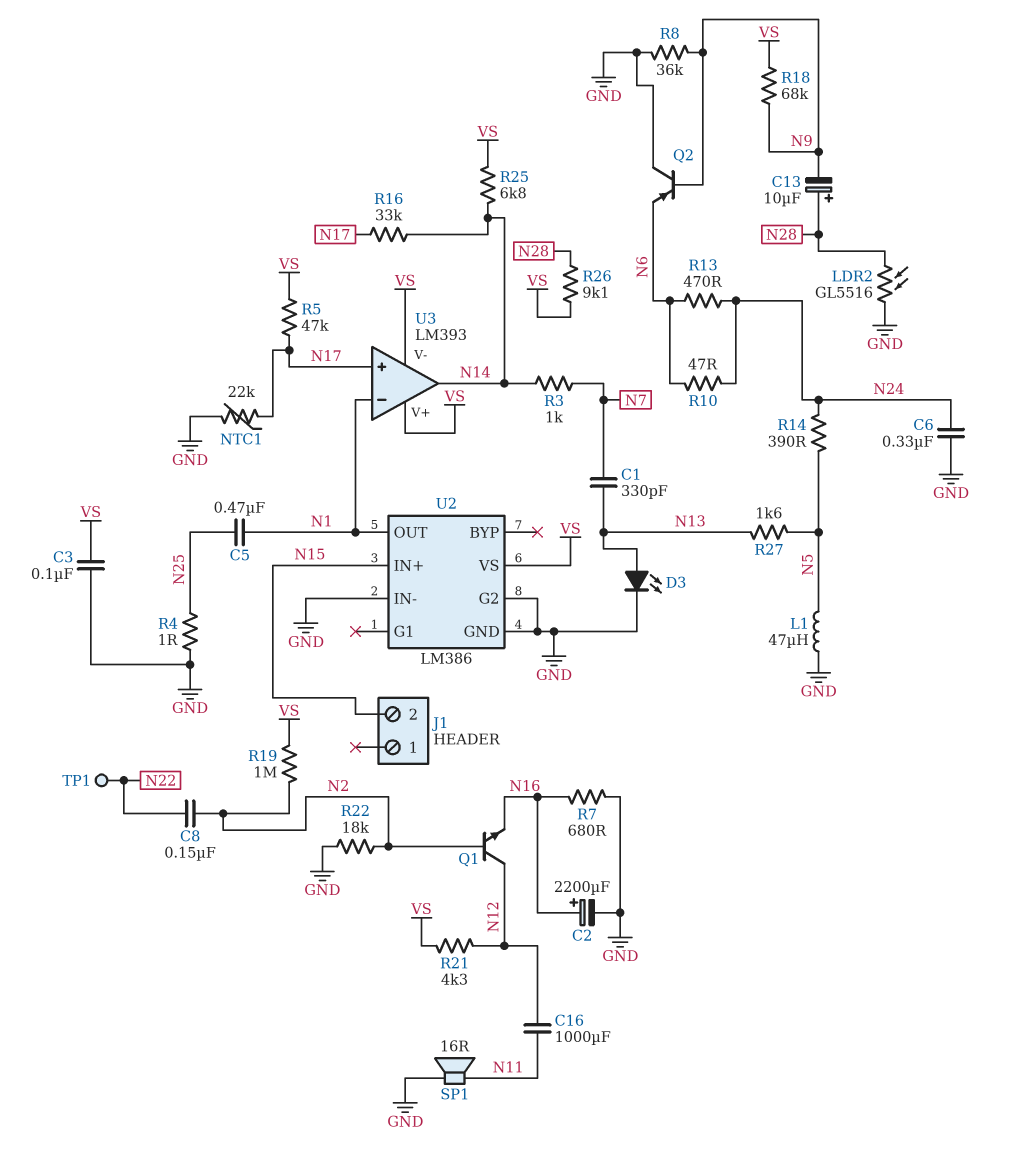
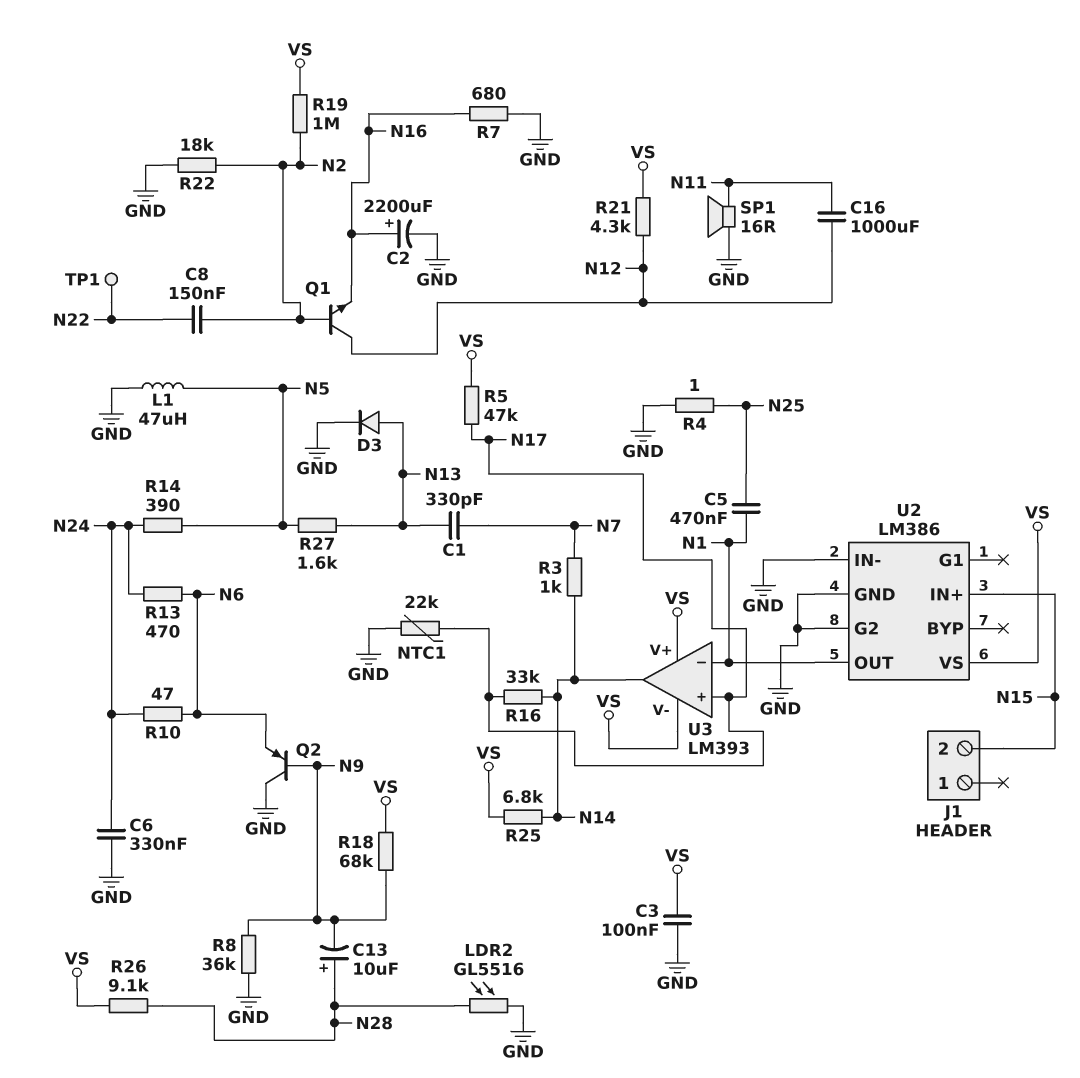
D3: LED (A N13, K GND) -> diode (A N13, K GND)

